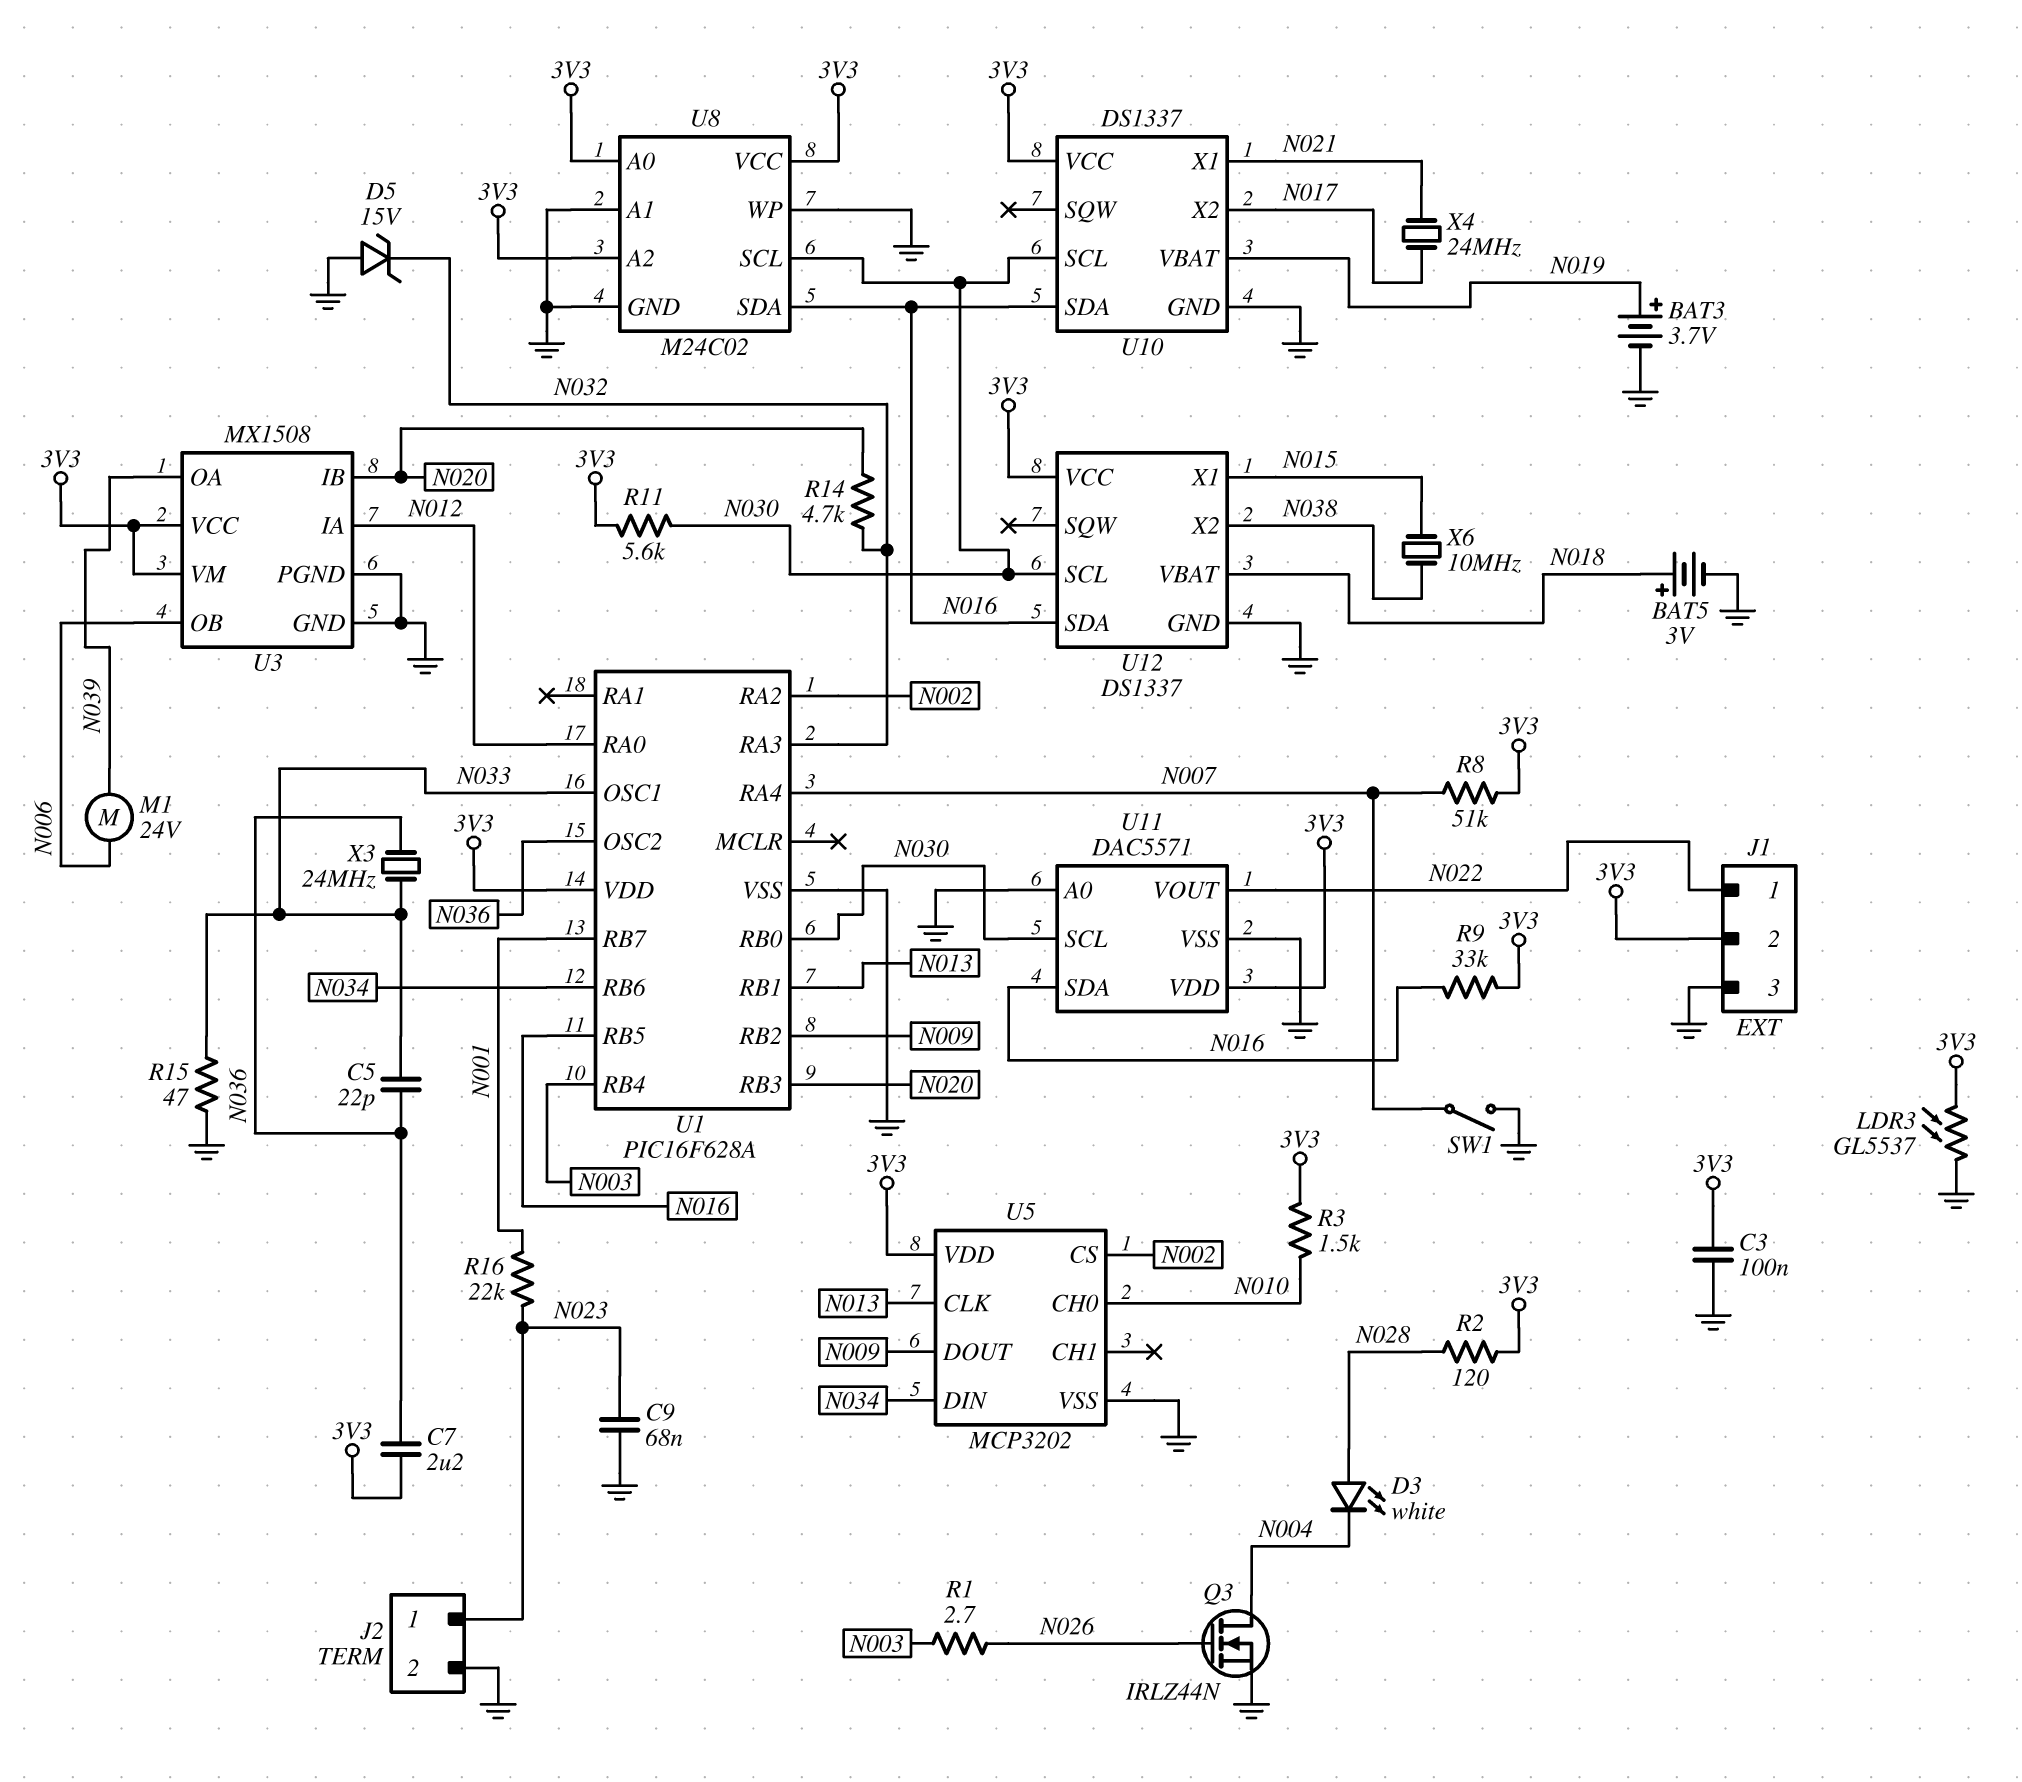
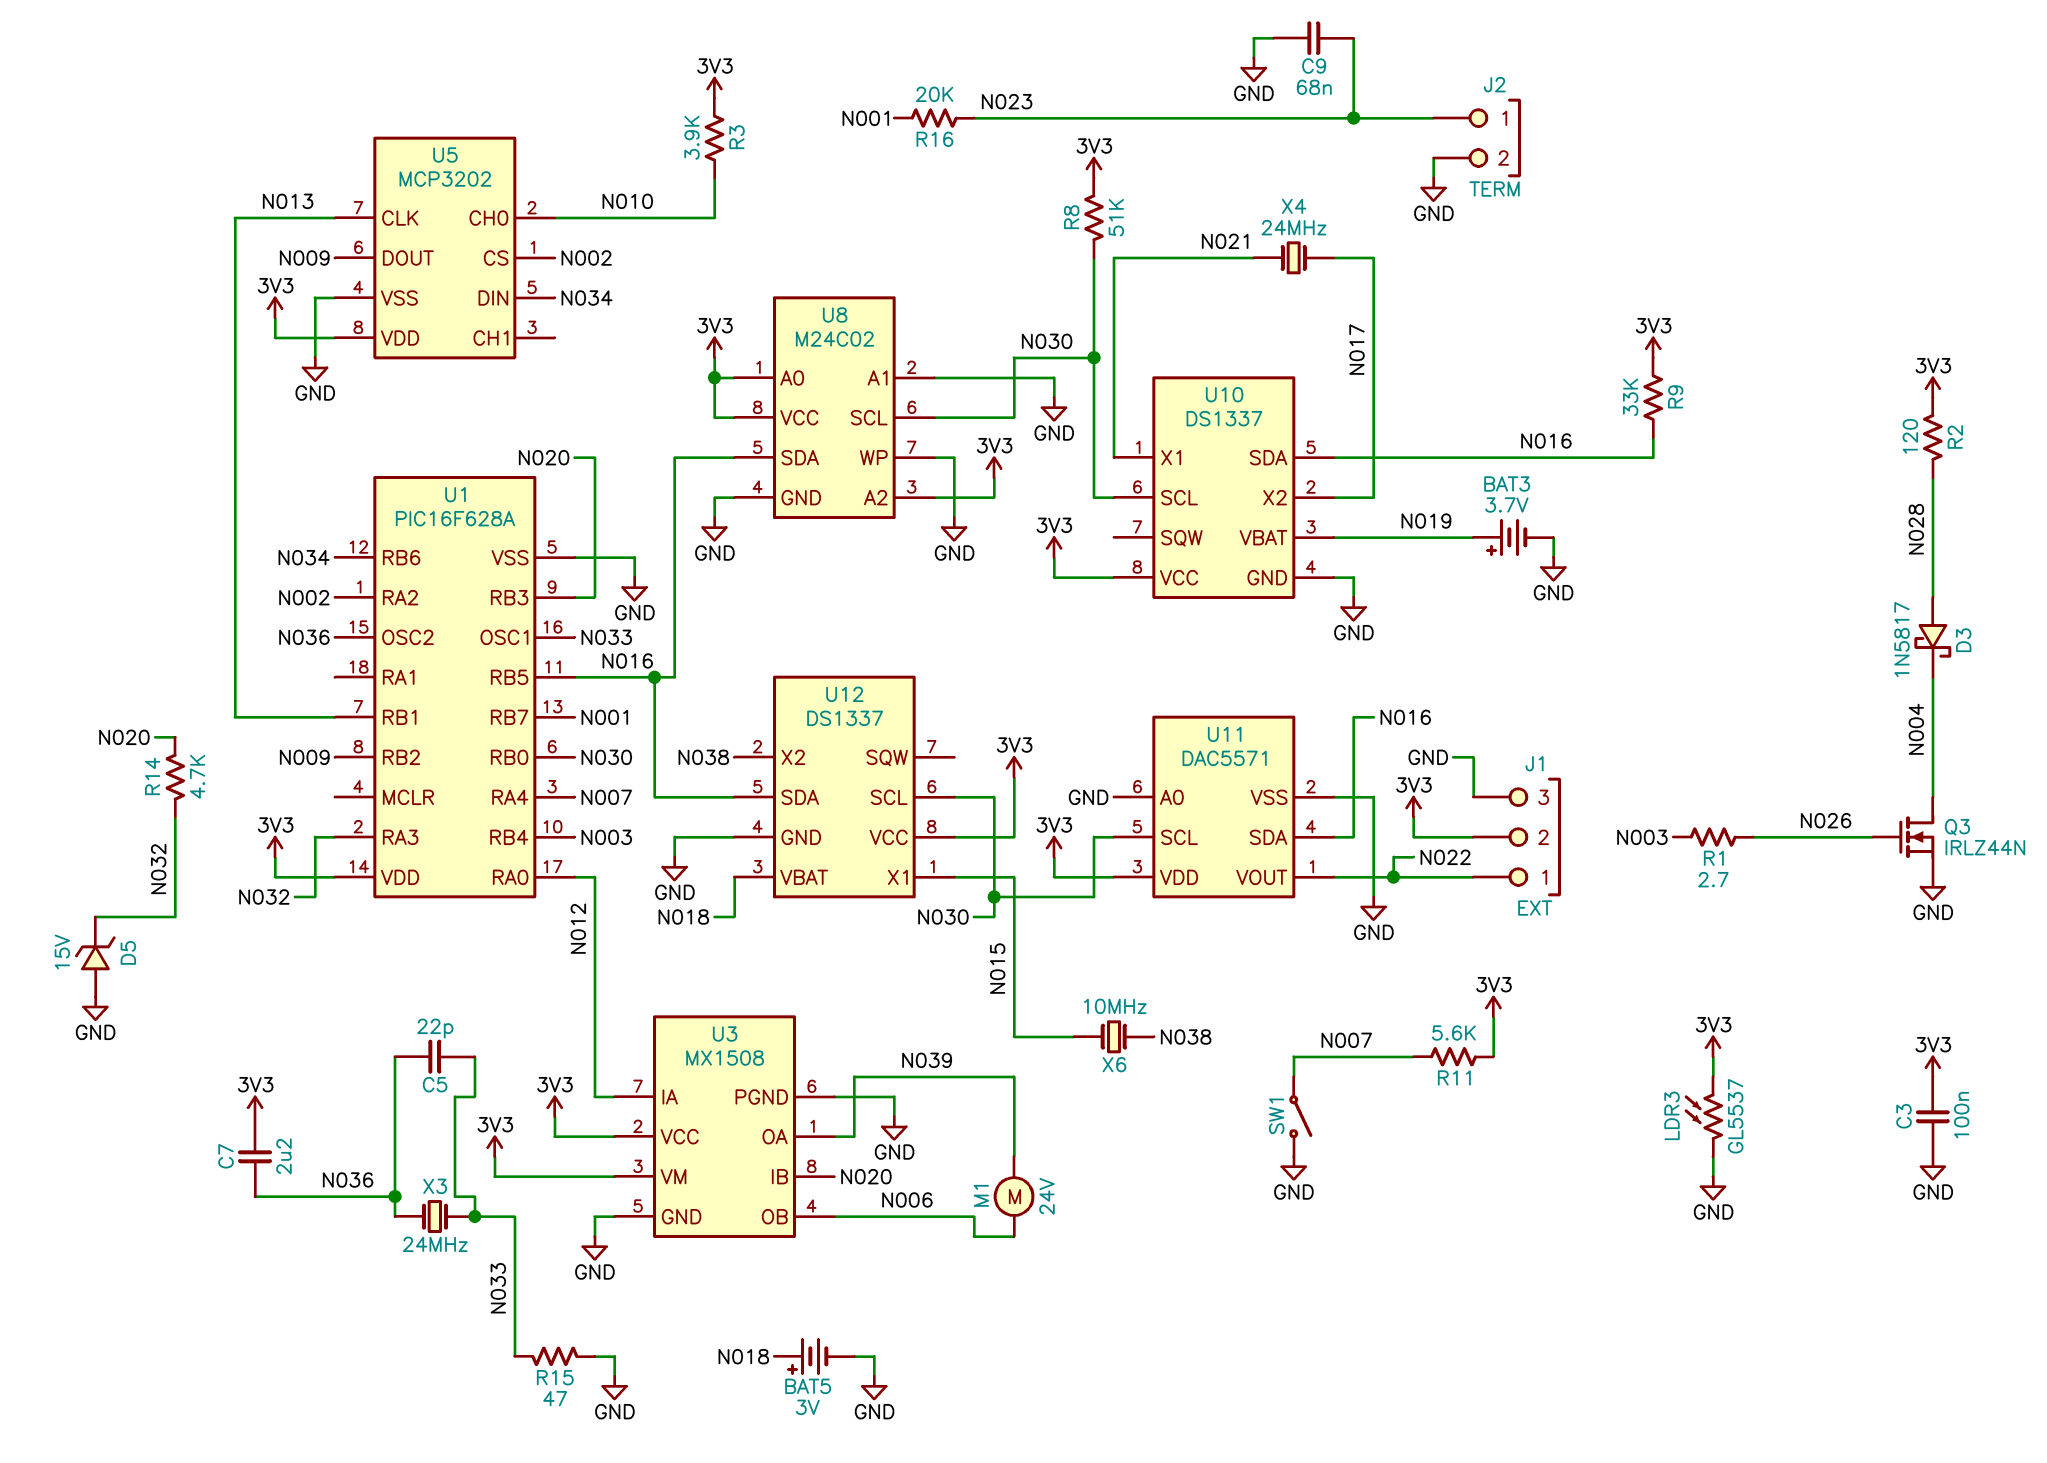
D3: LED white (A N028, K N004) -> schottky 1N5817 (A N028, K N004)
R3: 1.5k (3V3, N010) -> 3.9k (3V3, N010)
R8: 51k (3V3, N007) -> 51k (3V3, N030)
R11: 5.6k (3V3, N030) -> 5.6k (3V3, N007)
R16: 22k (N001, N023) -> 20k (N001, N023)

